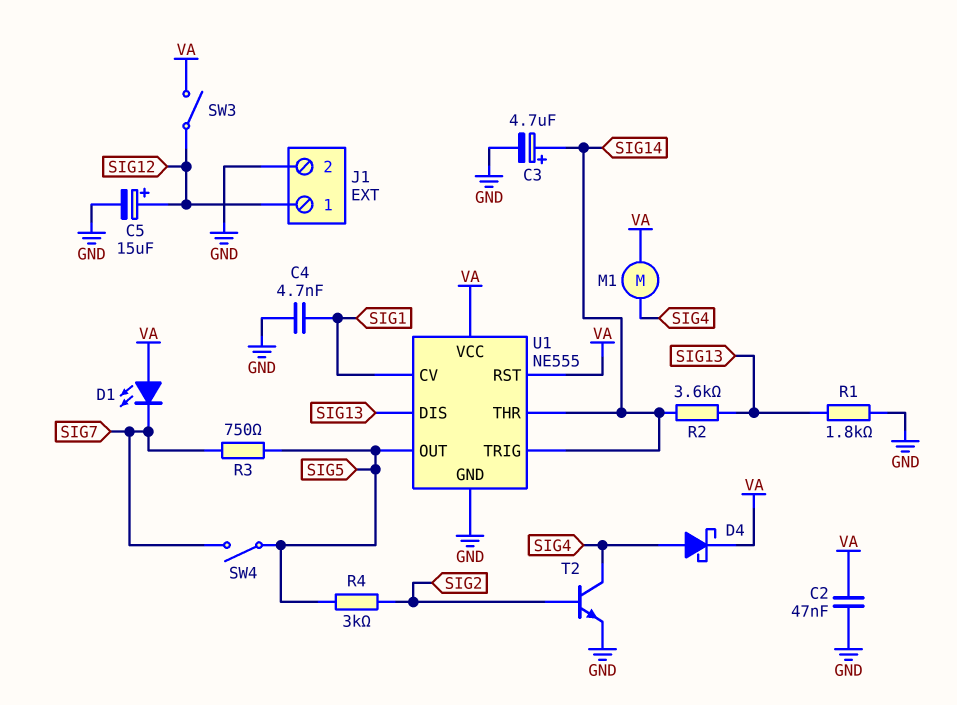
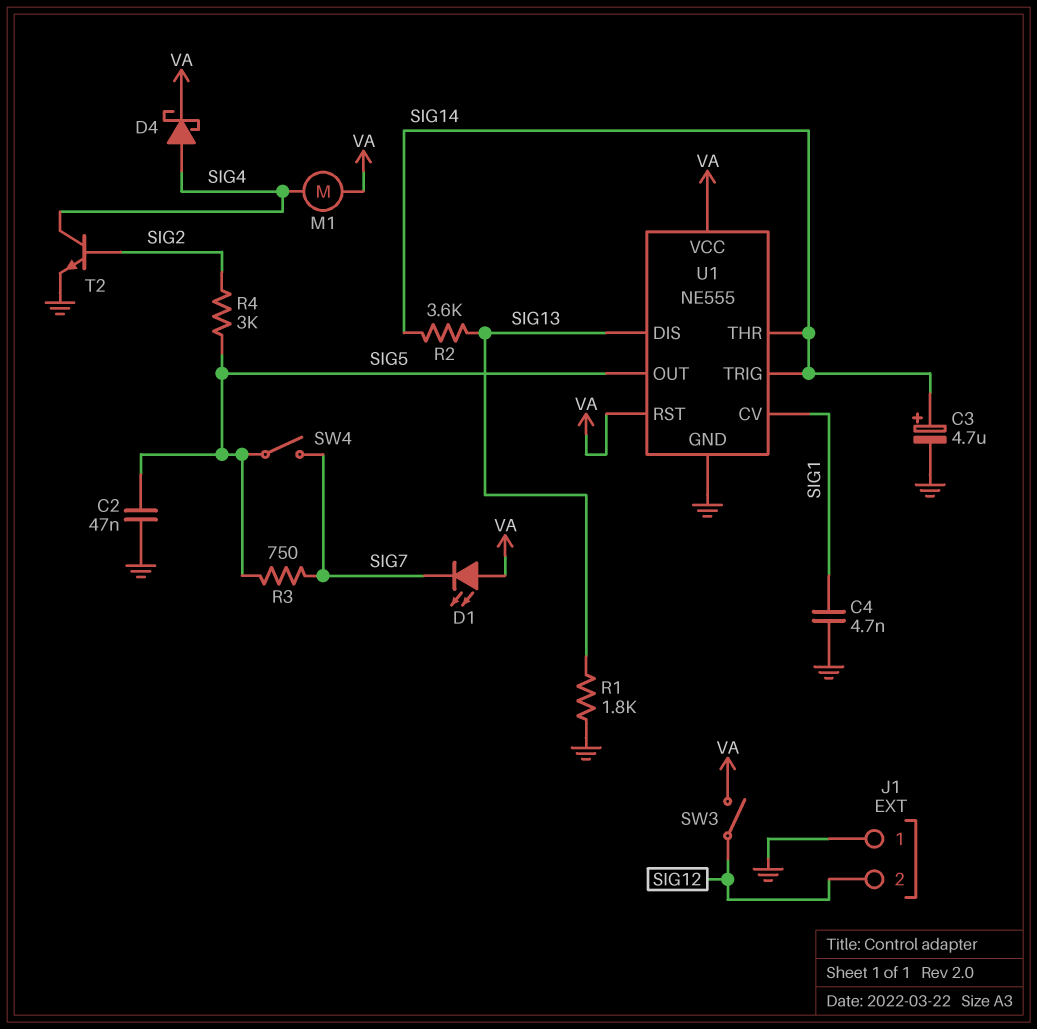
C2: 47nF (GND, VA) -> 47nF (GND, SIG5)
C5: 15uF (plus SIG12, minus GND) -> none
J1 pin 1: SIG12 -> GND
J1 pin 2: GND -> SIG12

